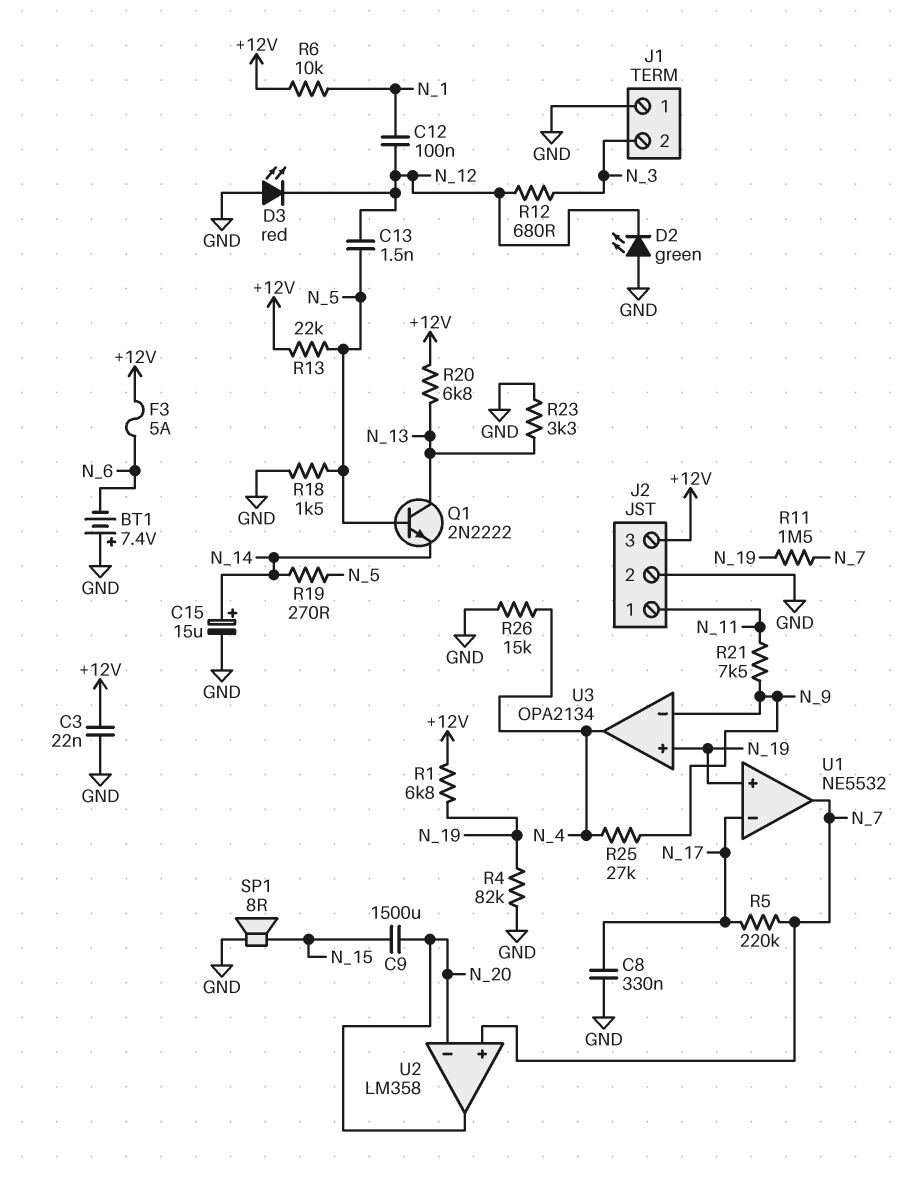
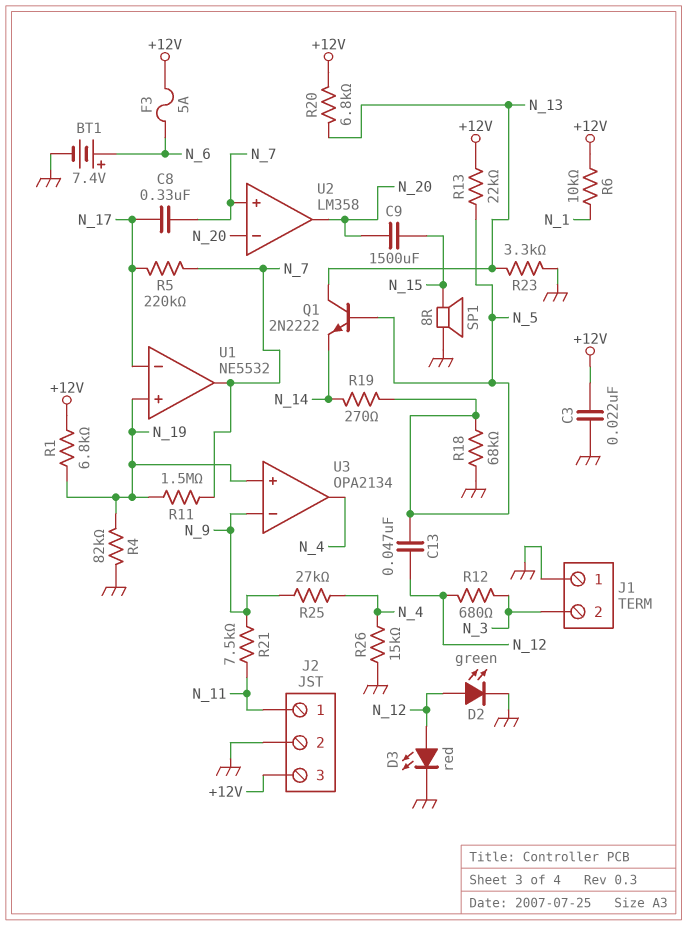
BT1: 7.4V (plus GND, minus N_6) -> 7.4V (plus N_6, minus GND)
C8: 330nF (GND, N_17) -> 330nF (N_7, N_17)
C12: 100nF (N_1, N_12) -> none
C13: 1.5nF (N_5, N_12) -> 47nF (N_5, N_12)
C15: 15uF (plus N_14, minus GND) -> none
D2: LED green (A GND, K N_12) -> LED green (A N_12, K GND)
D3: LED red (A GND, K N_12) -> LED red (A N_12, K GND)
R18: 1.5k (GND, N_5) -> 68k (GND, N_5)

